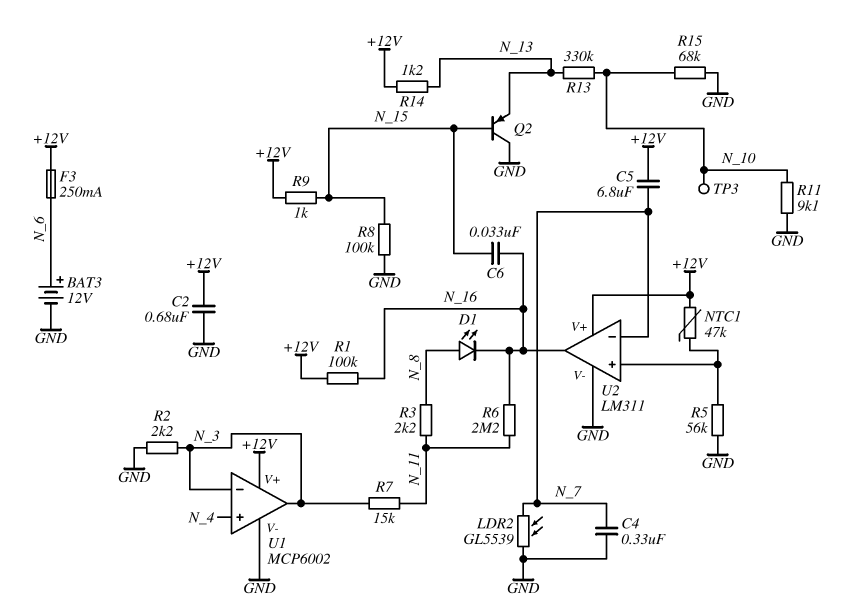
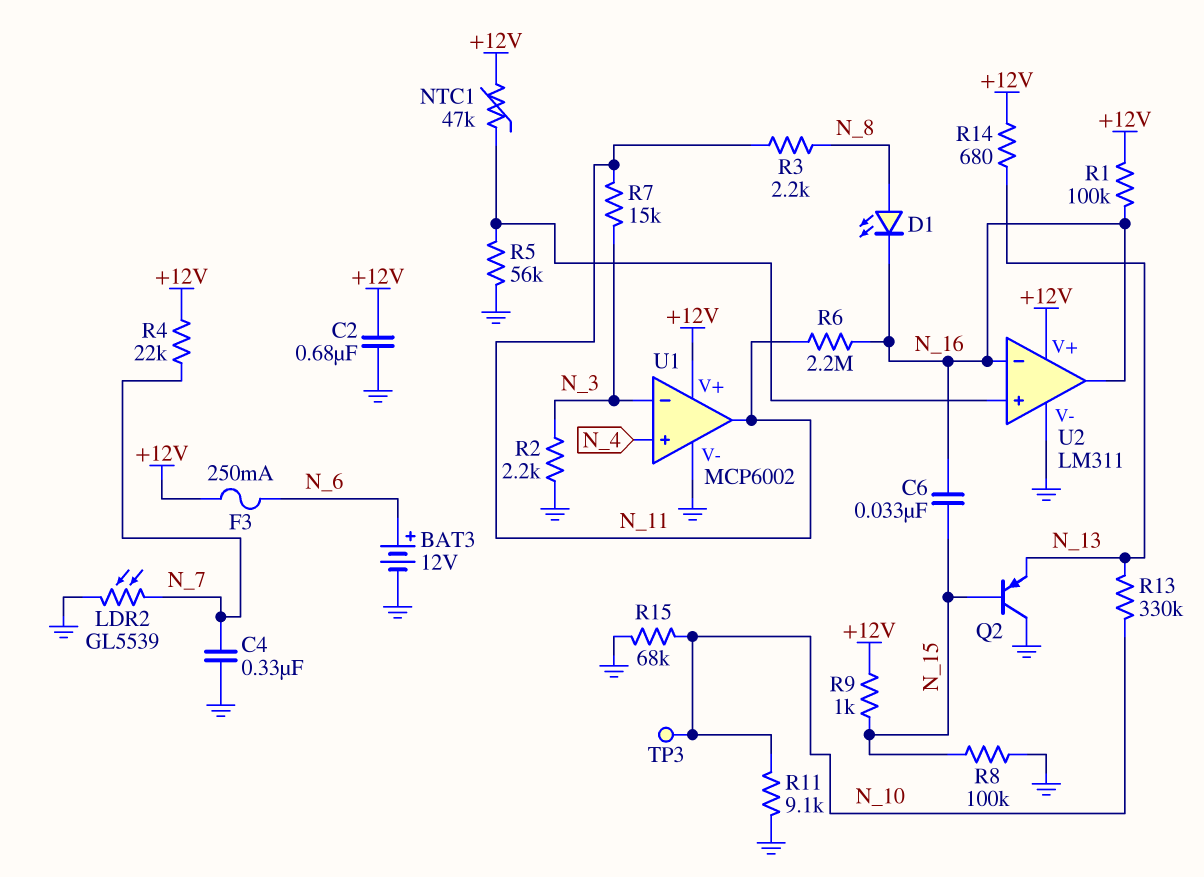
C5: 6.8uF (+12V, N_7) -> none
R4: none -> 22k (+12V, N_7)
R14: 1.2k (+12V, N_13) -> 680 (+12V, N_13)
U1 pin out: N_3 -> N_11
U2 pin in-: N_7 -> N_16

